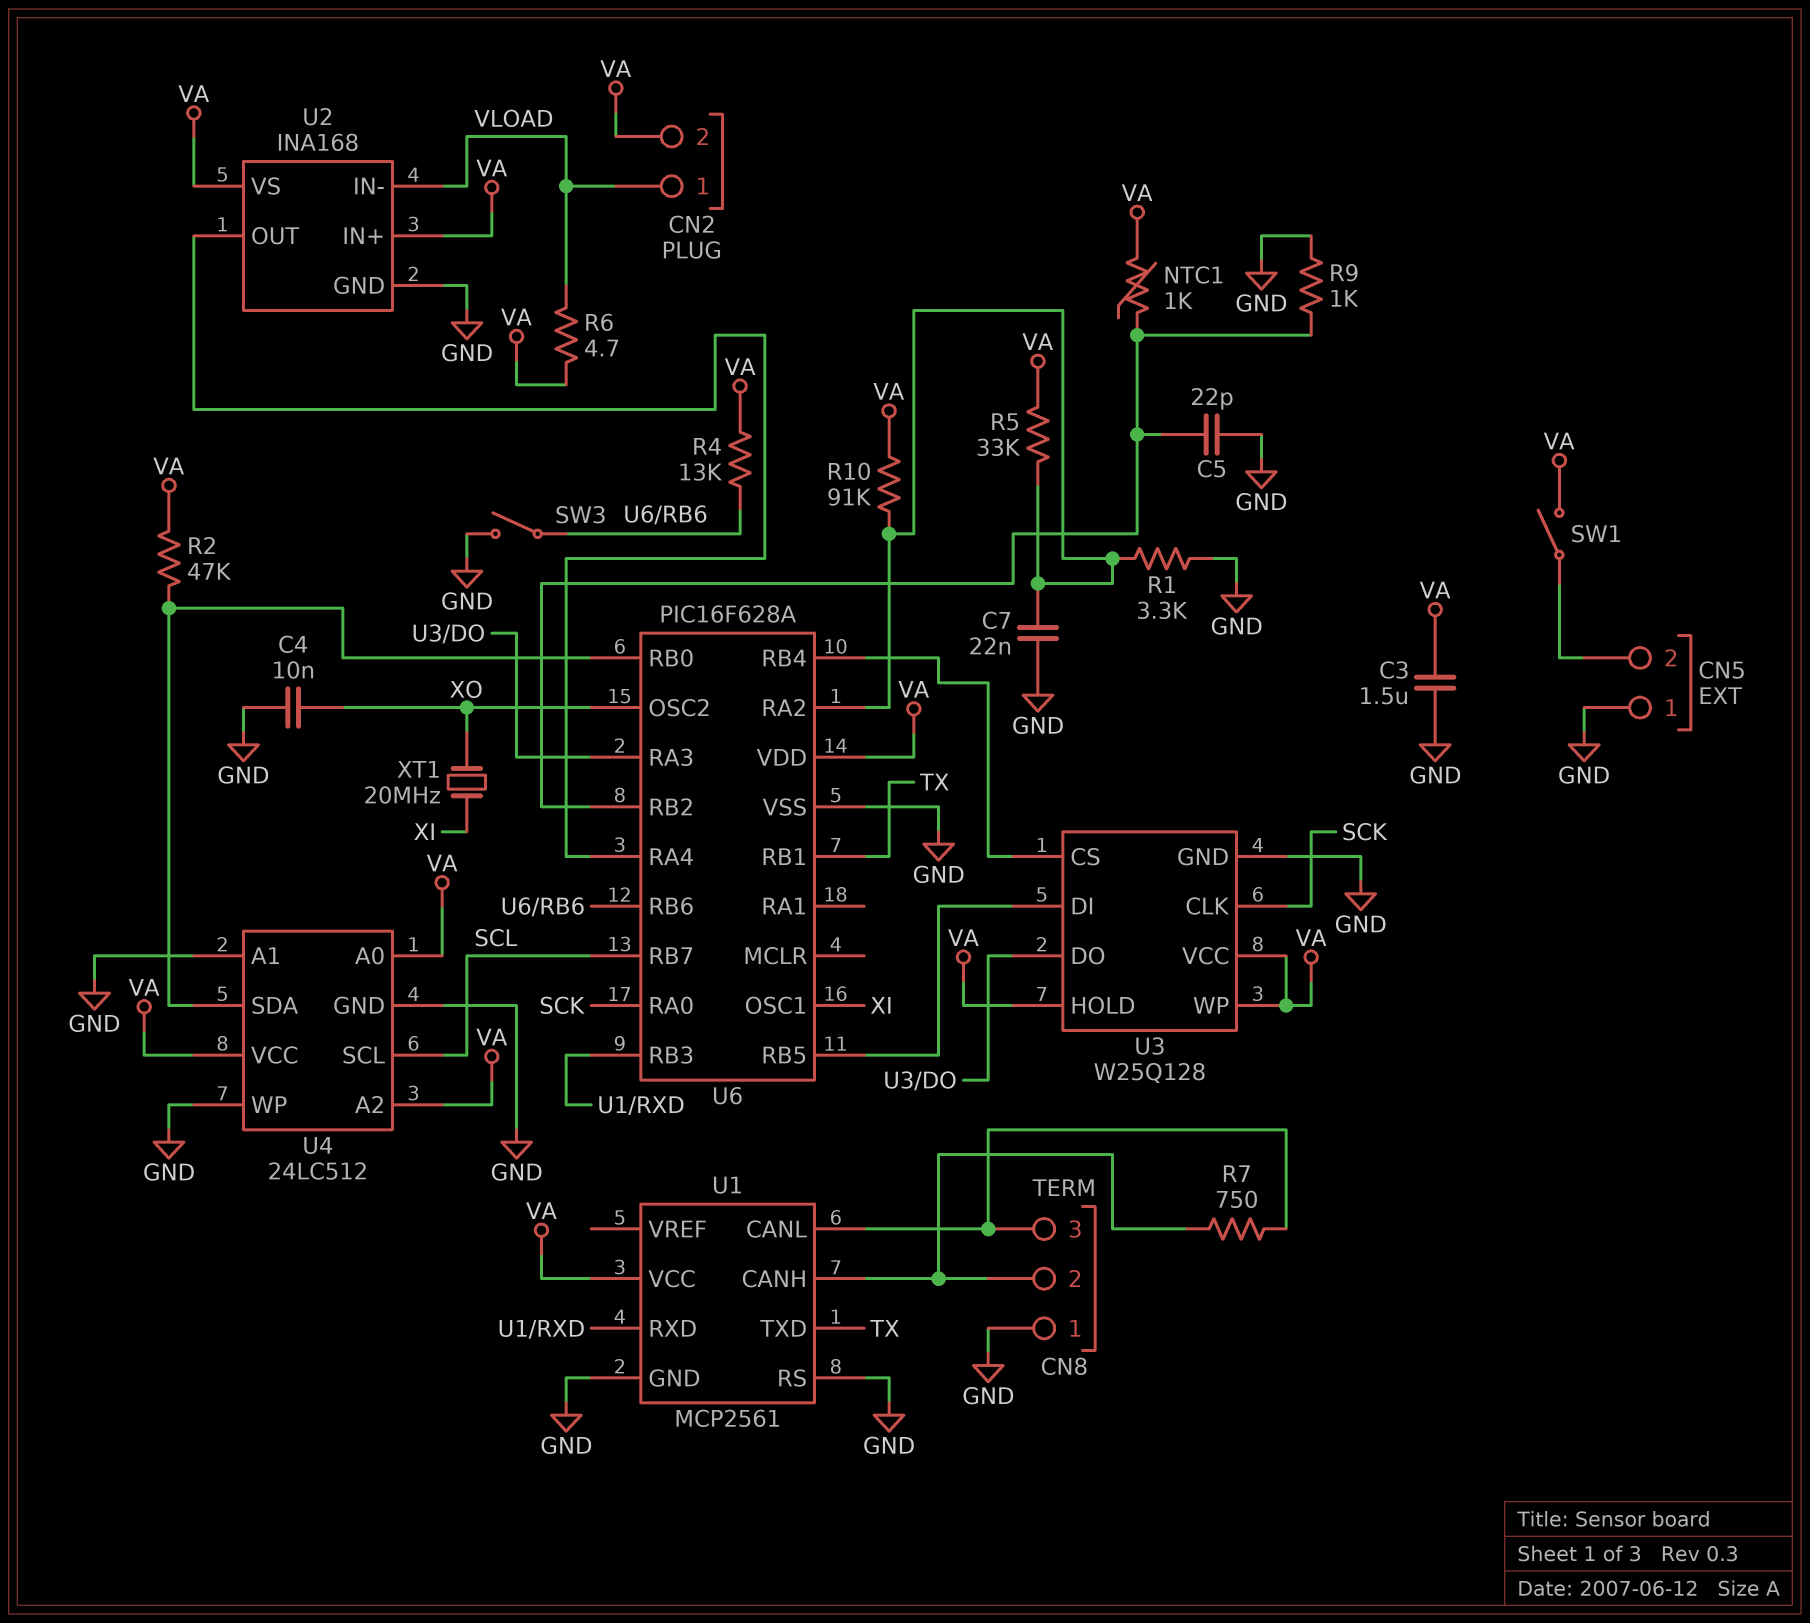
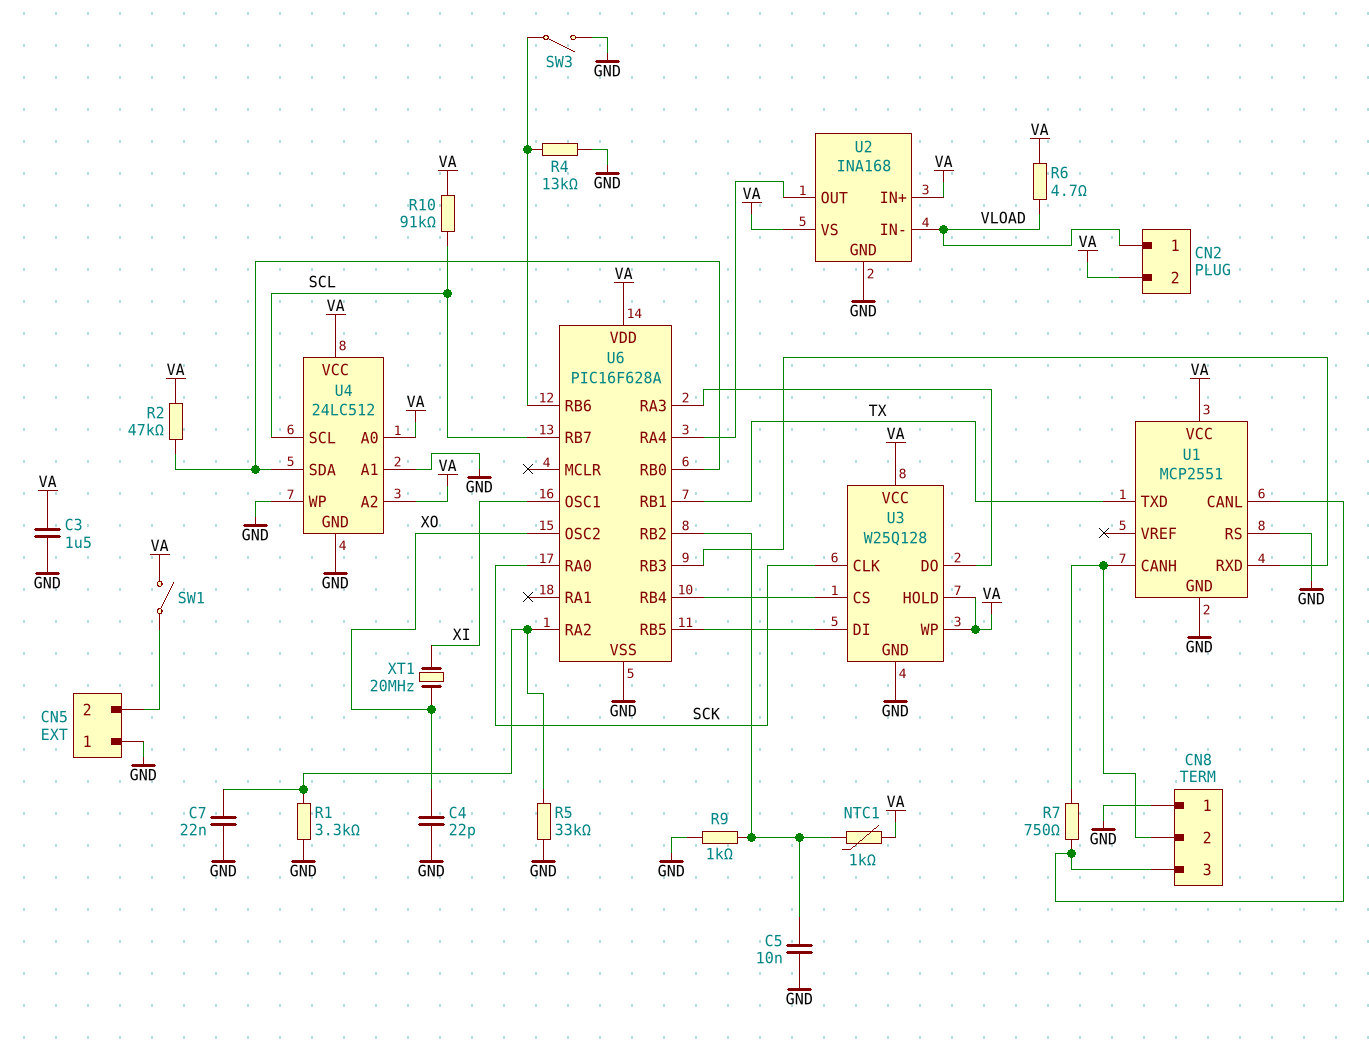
C4: 10nF (GND, XO) -> 22pF (GND, XO)
C5: 22pF (GND, U6/RB2) -> 10nF (GND, U6/RB2)
R4: 13k (U6/RB6, VA) -> 13k (GND, U6/RB6)
R5: 33k (U6/RA2, VA) -> 33k (GND, U6/RA2)
R10: 91k (U6/RA2, VA) -> 91k (SCL, VA)
U1: MCP2561 -> MCP2551

